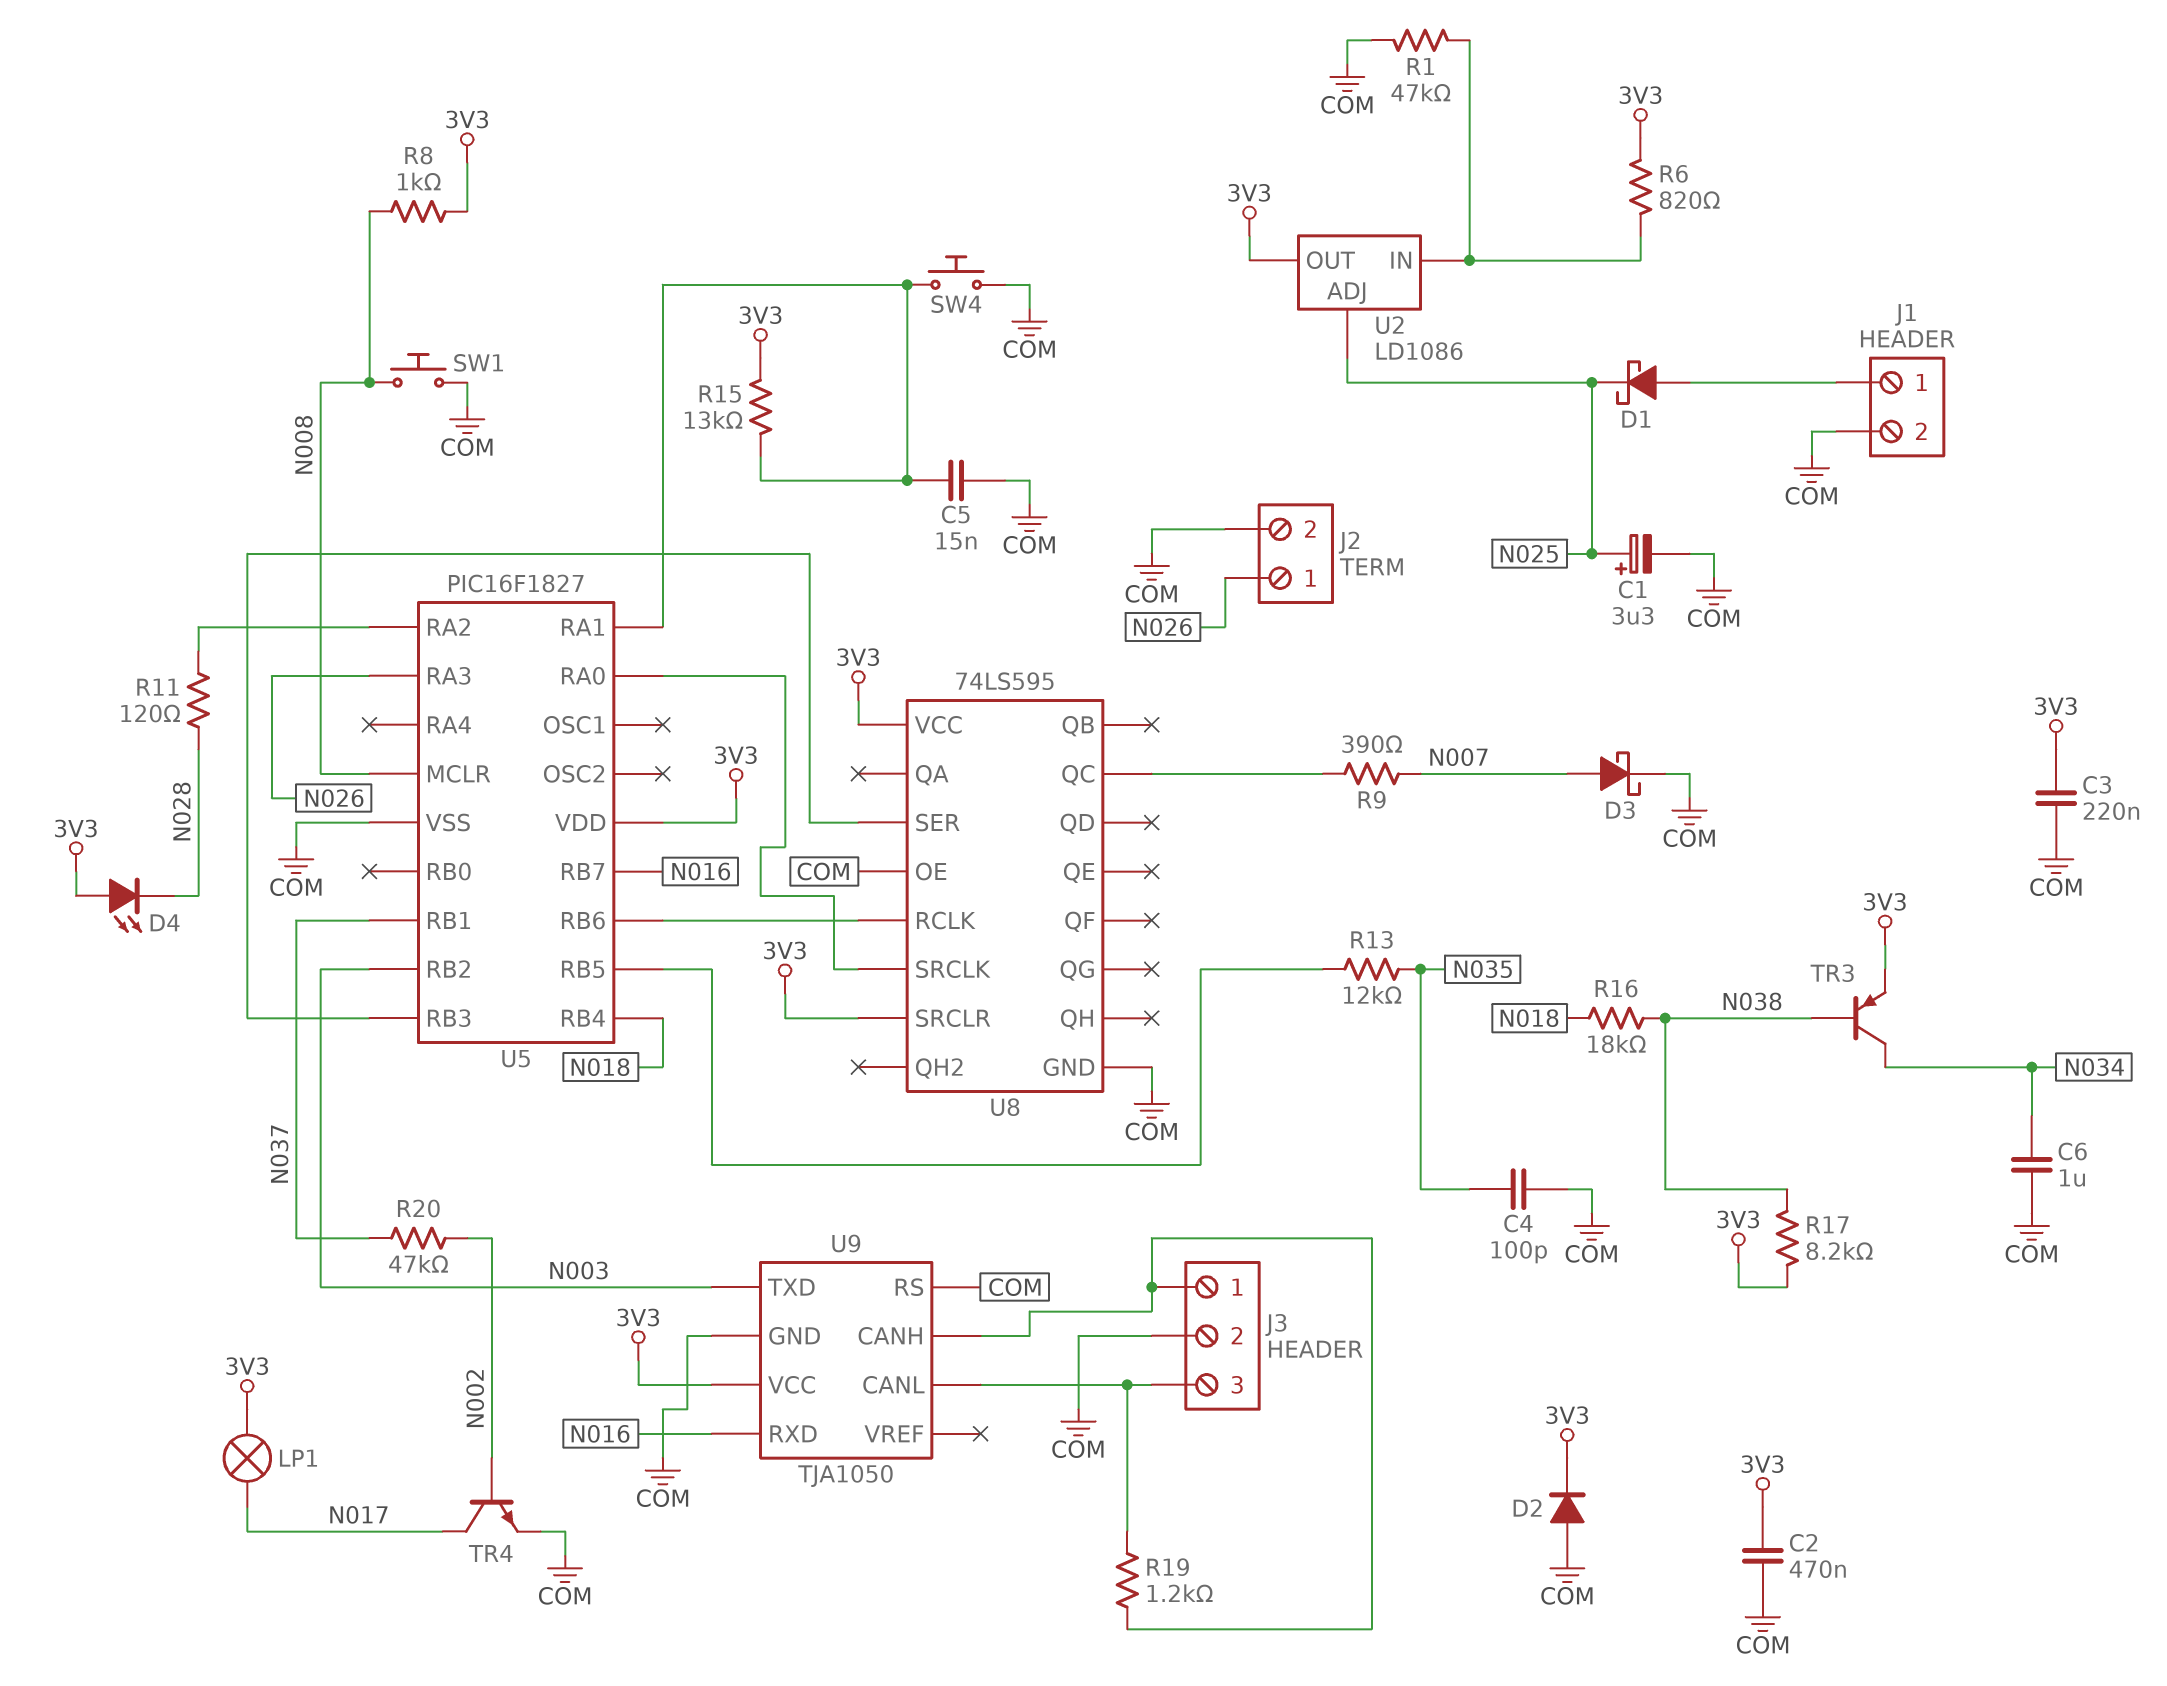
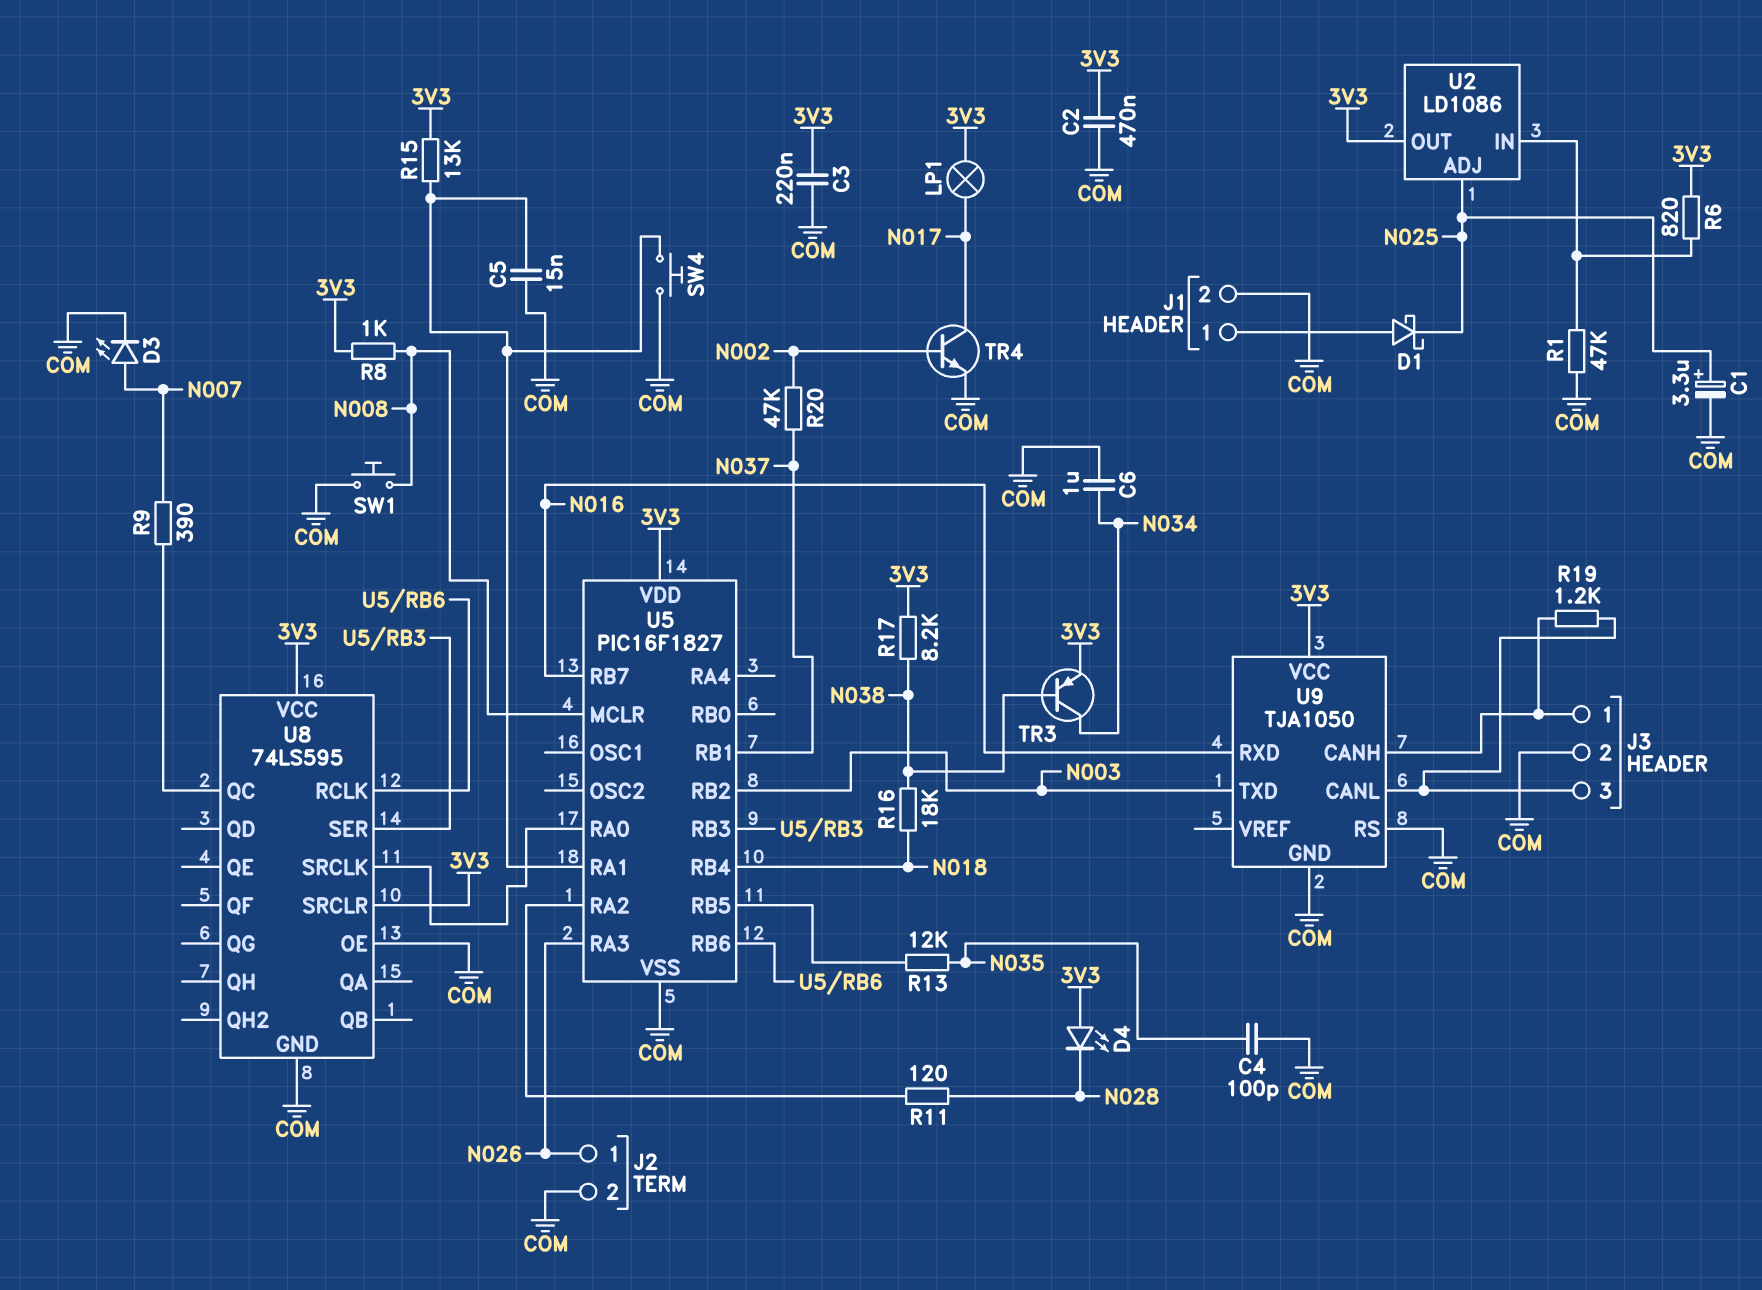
D2: diode (A COM, K 3V3) -> none
D3: schottky (A N007, K COM) -> LED (A N007, K COM)

